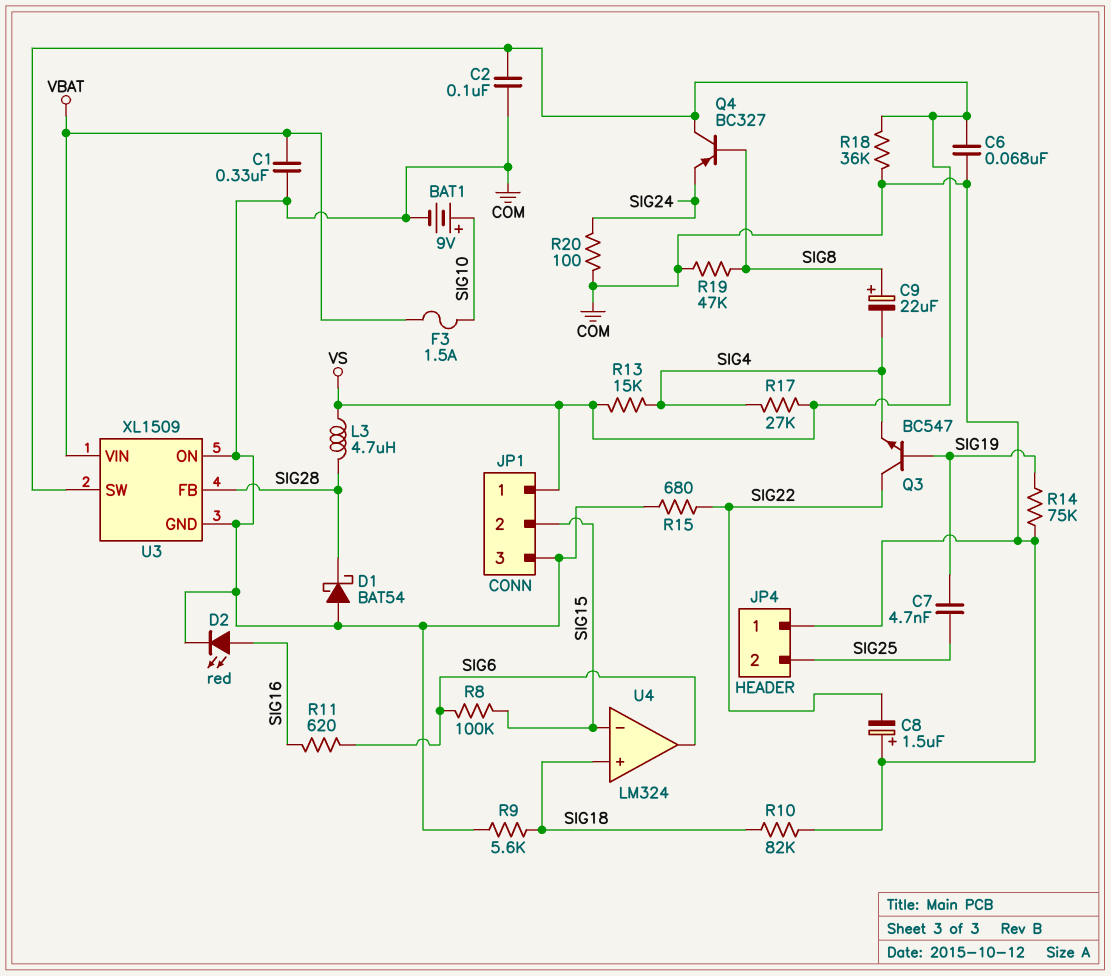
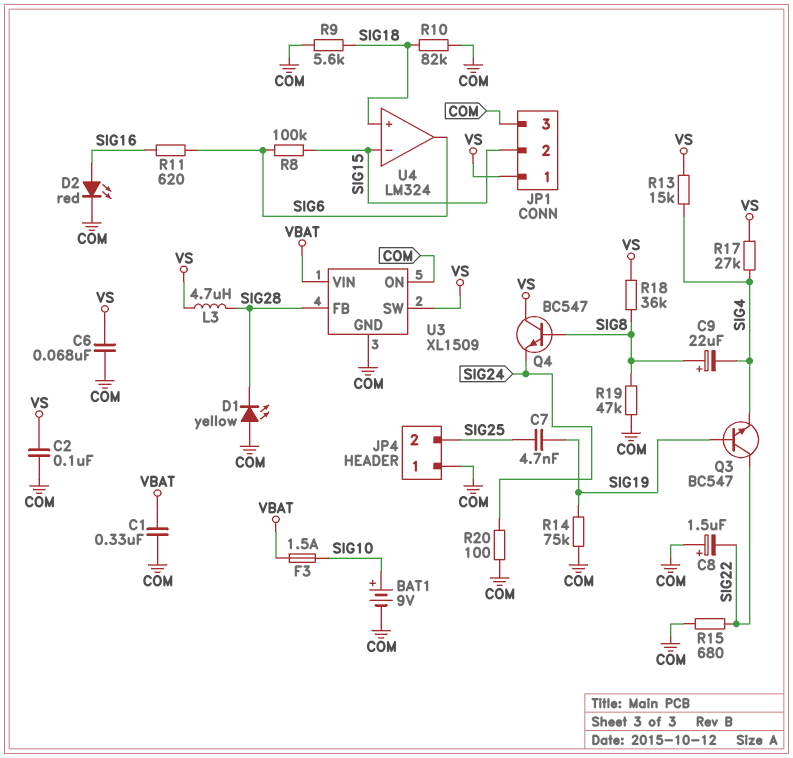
D1: schottky BAT54 (A COM, K SIG28) -> LED yellow (A COM, K SIG28)
Q4: PNP BC327 (B SIG8, C VS, E SIG24) -> NPN BC547 (B SIG8, C VS, E SIG24)
R18: 36k (COM, VS) -> 36k (SIG8, VS)

